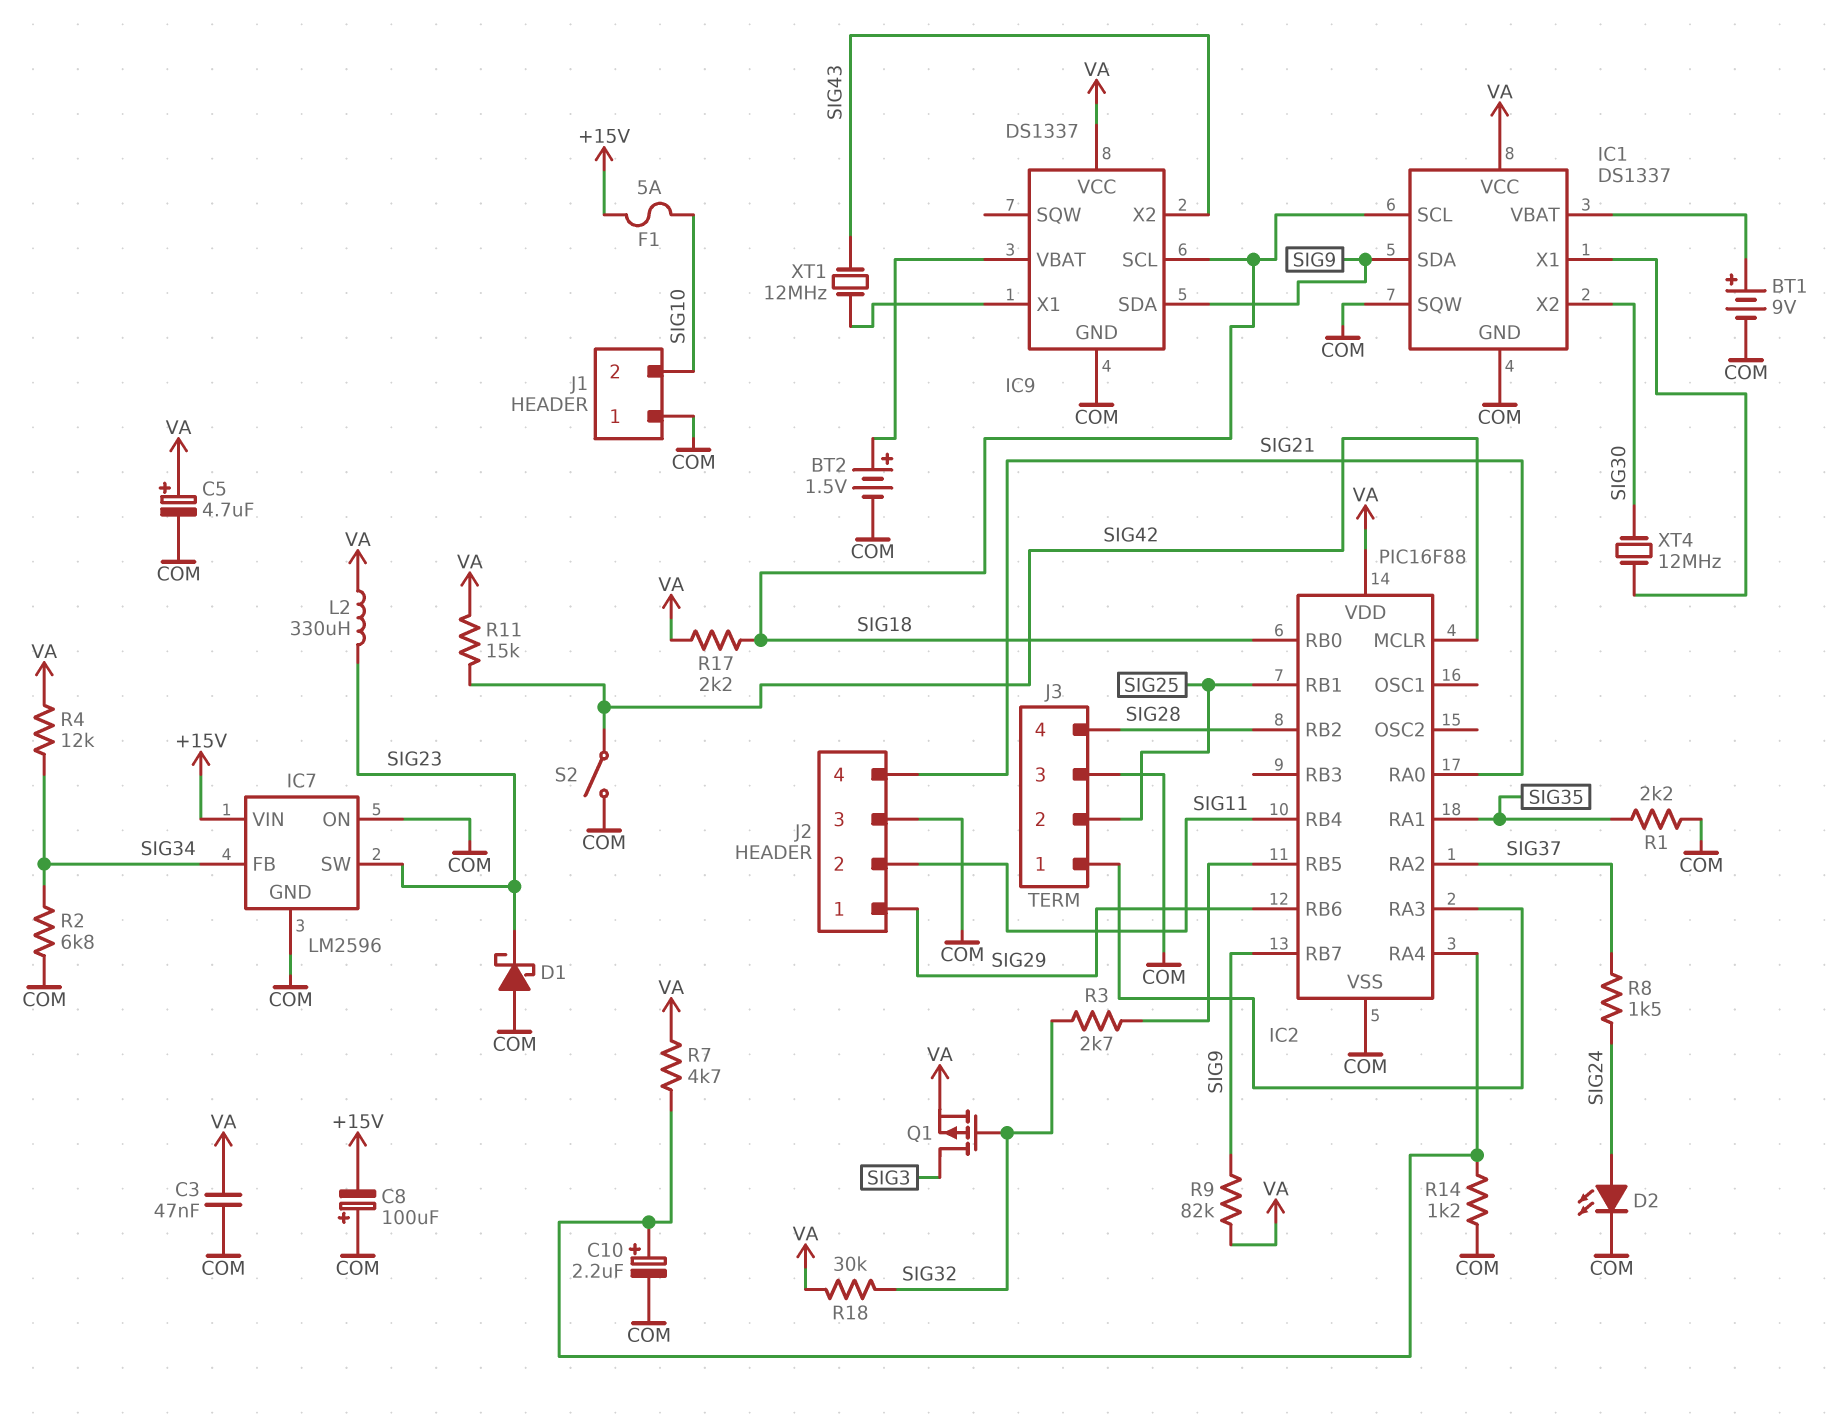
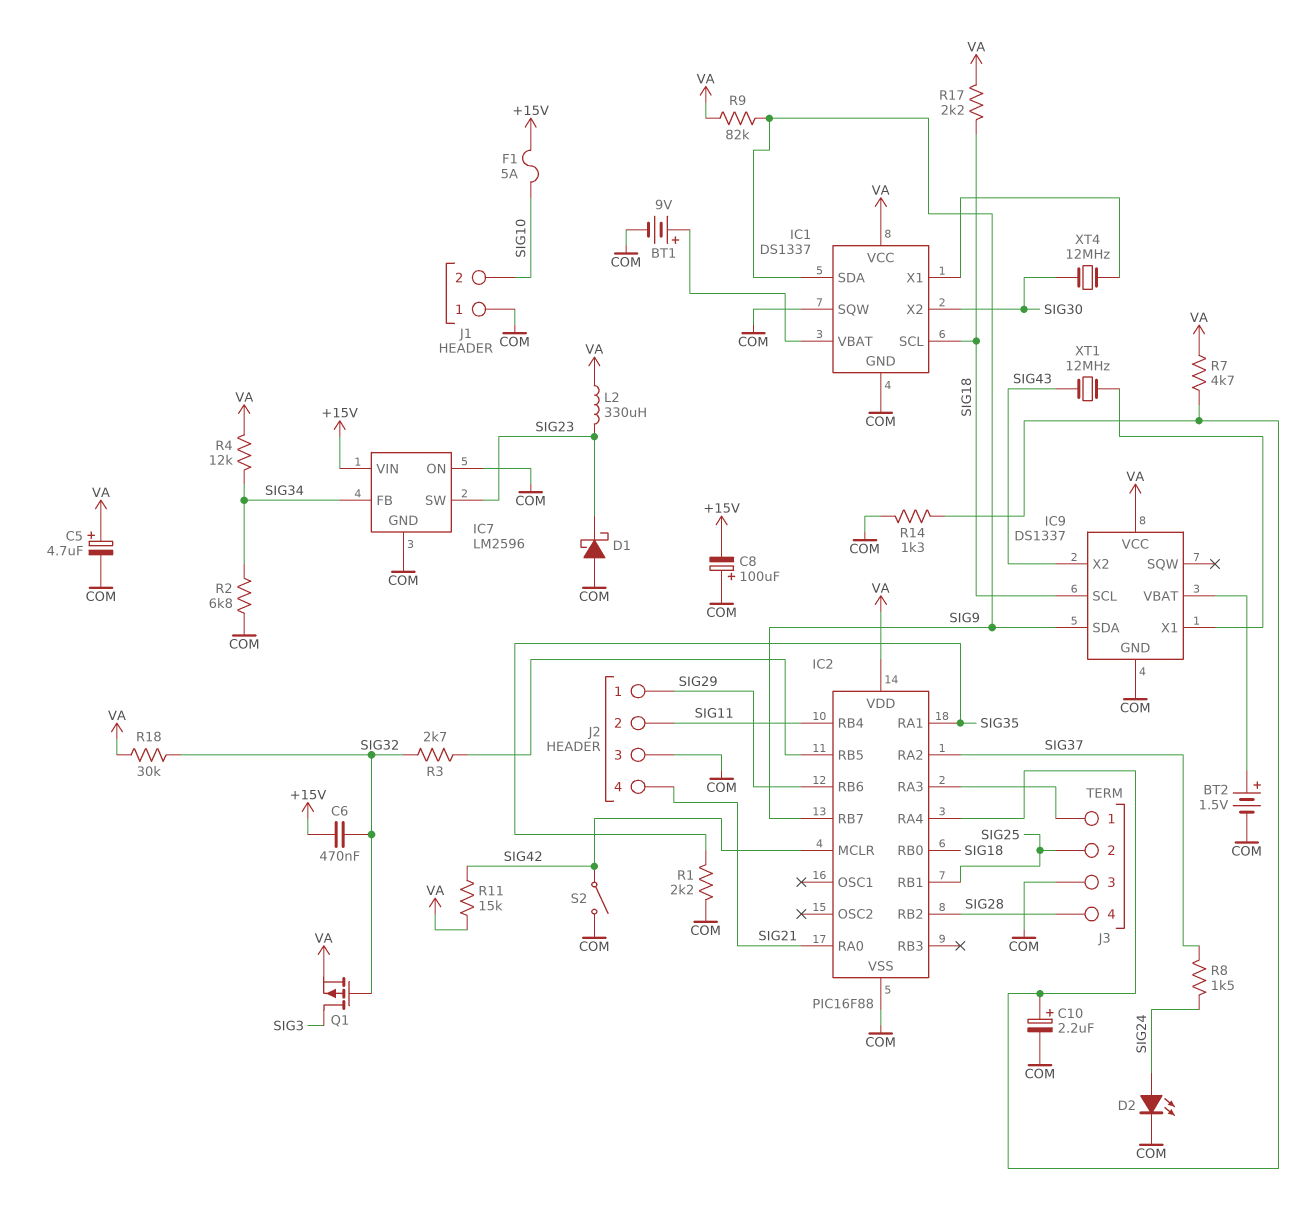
C3: 47nF (COM, VA) -> none
C6: none -> 470nF (+15V, SIG32)
R14: 1.2k (COM, IC2/RA4) -> 1.3k (COM, IC2/RA4)

